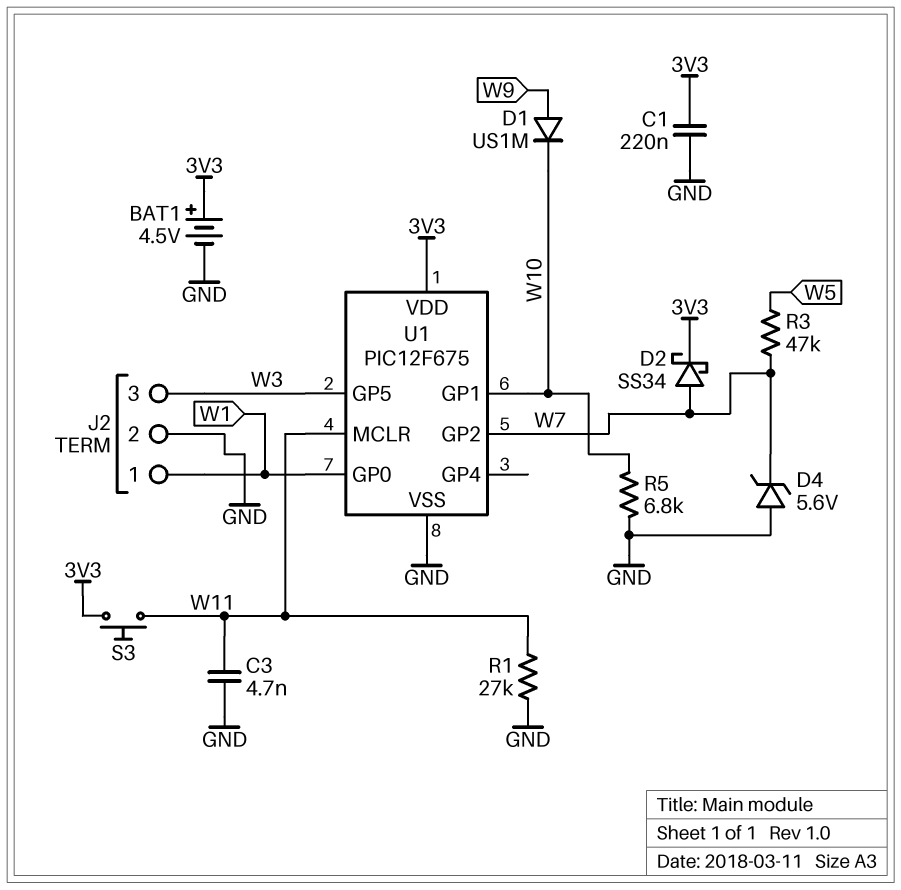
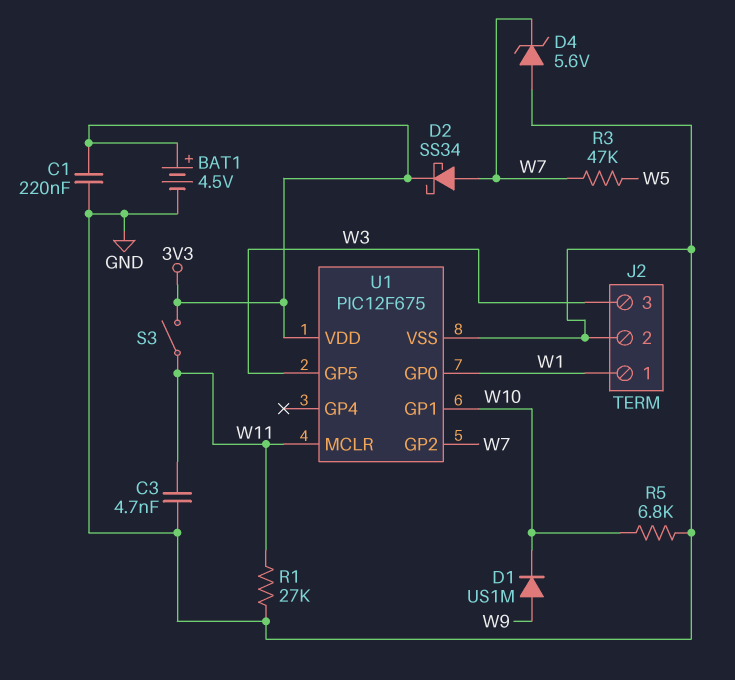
S3: button (3V3, W11) -> switch (3V3, W11)

